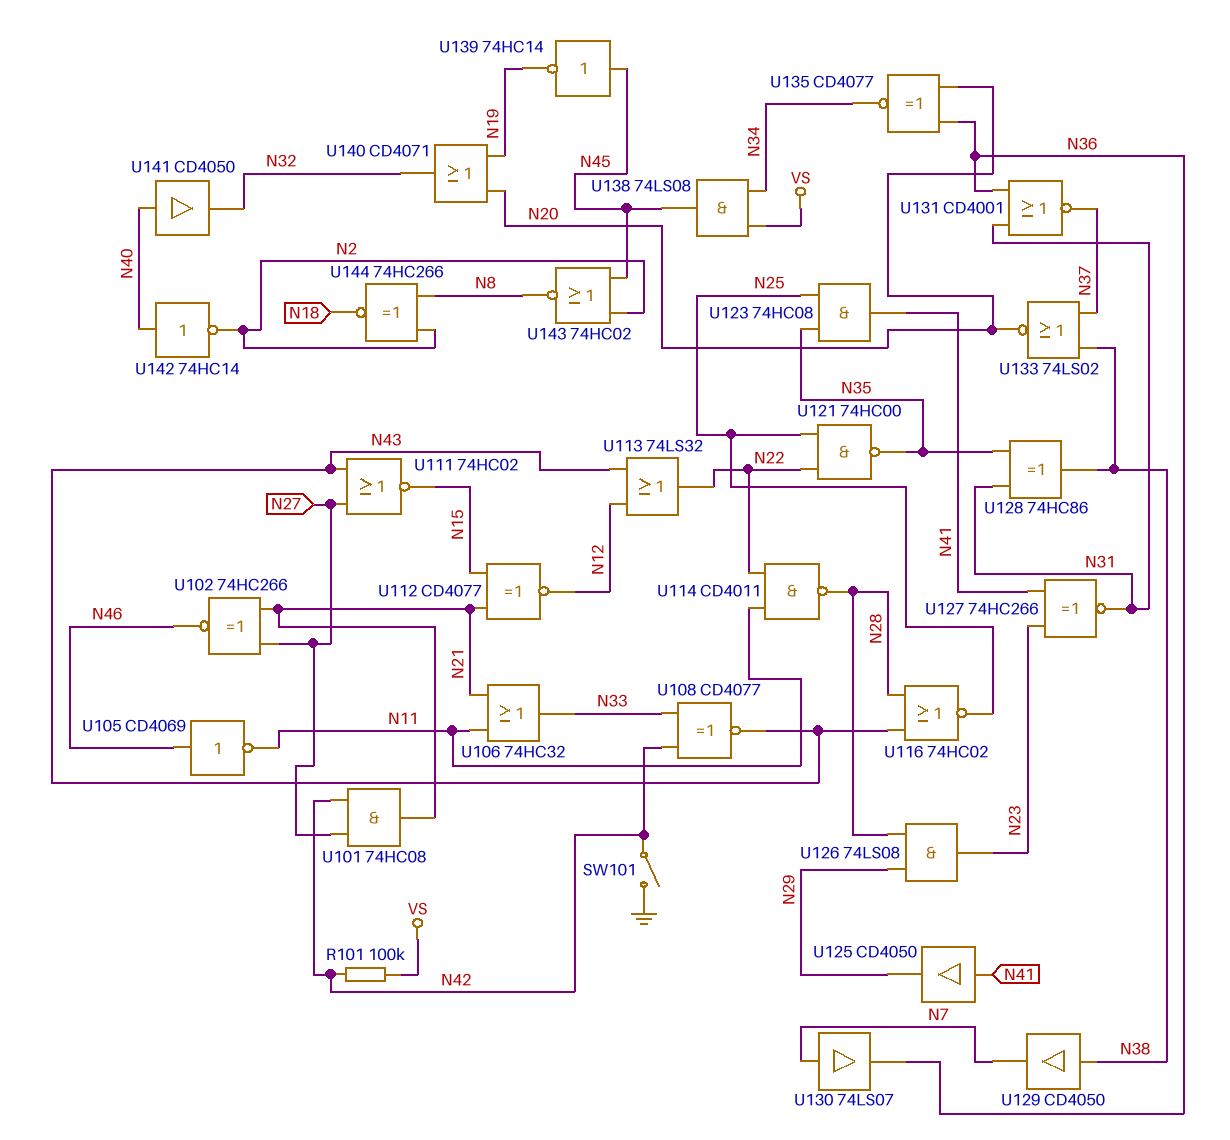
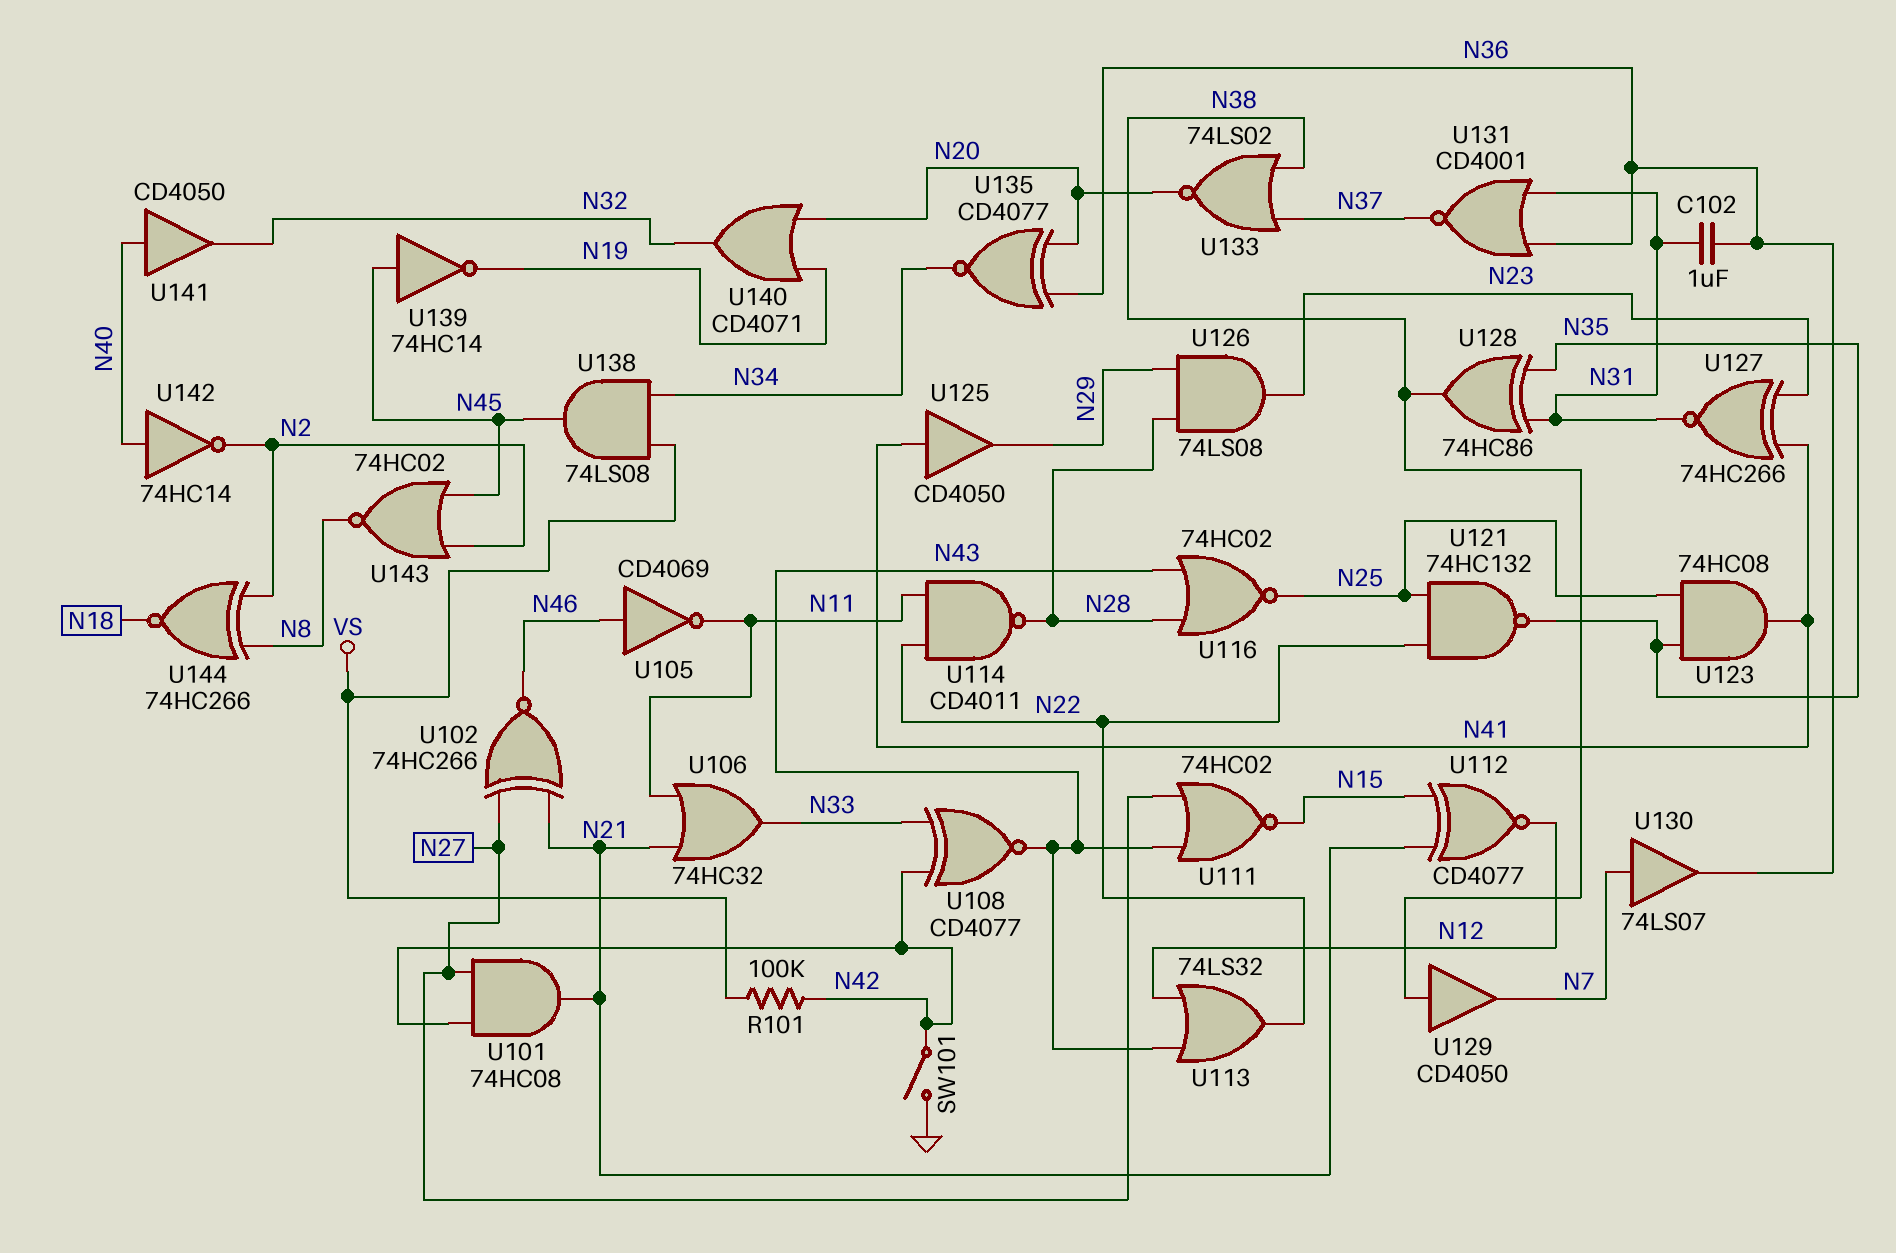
C102: none -> 1uF (N31, N36)
U121: NAND 74HC00 (in N22, in N25, out N35) -> NAND 74HC132 (in N22, in N25, out N35)

